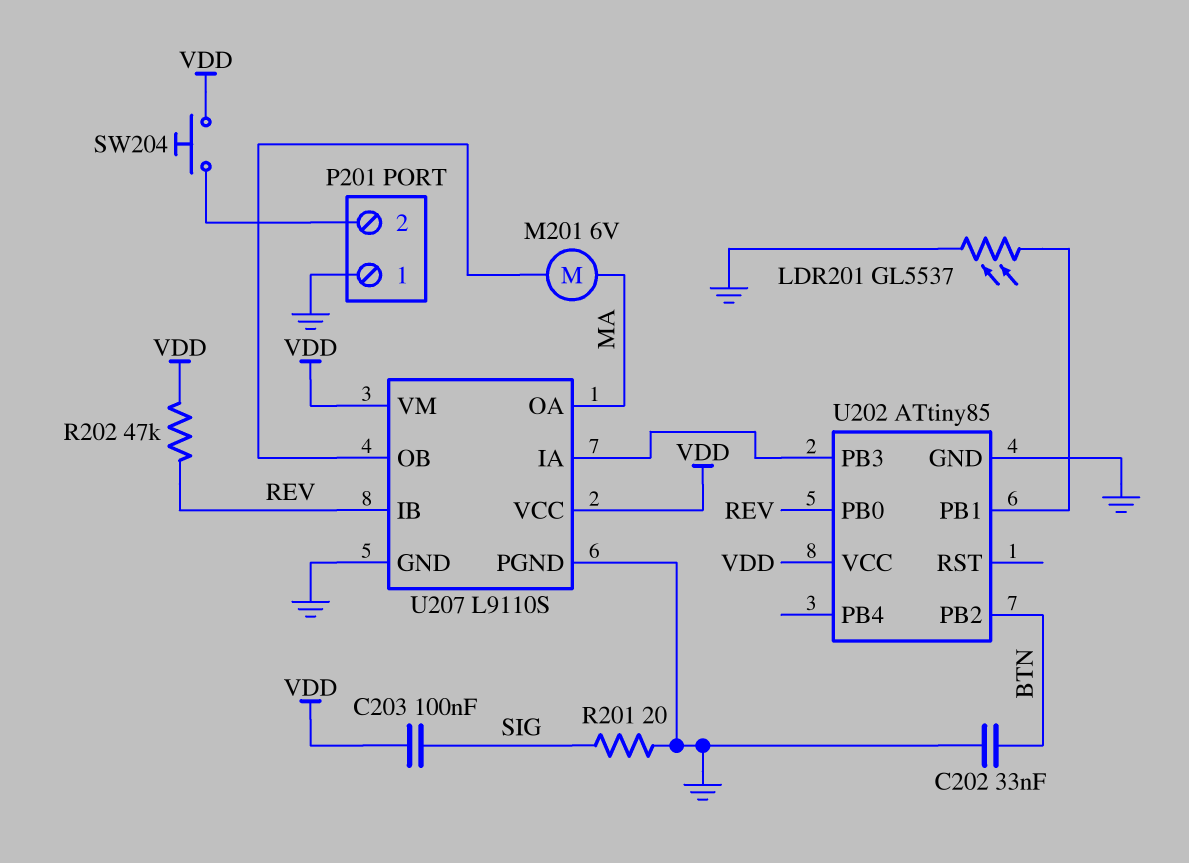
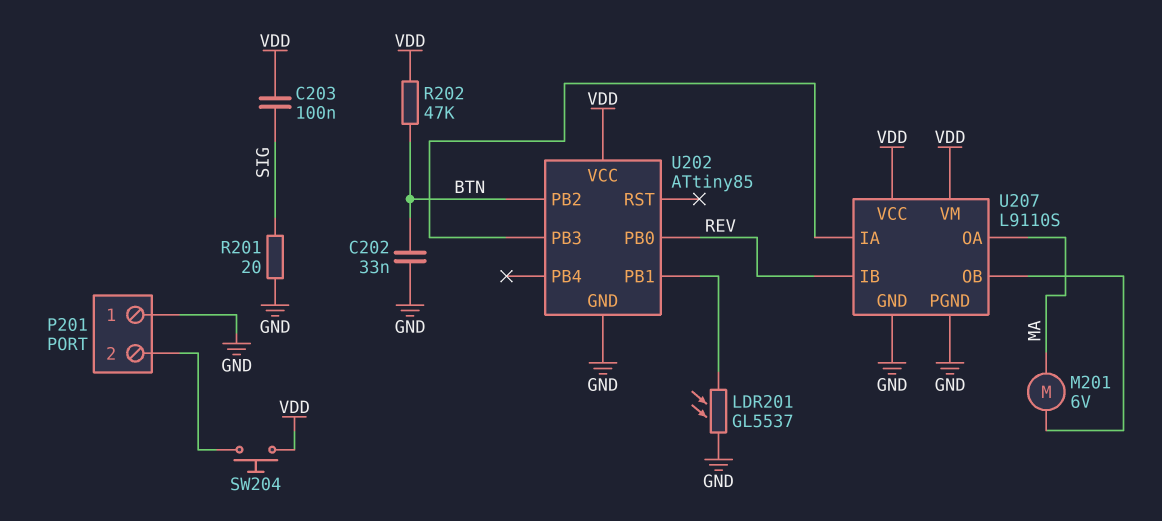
R202: 47k (REV, VDD) -> 47k (BTN, VDD)

